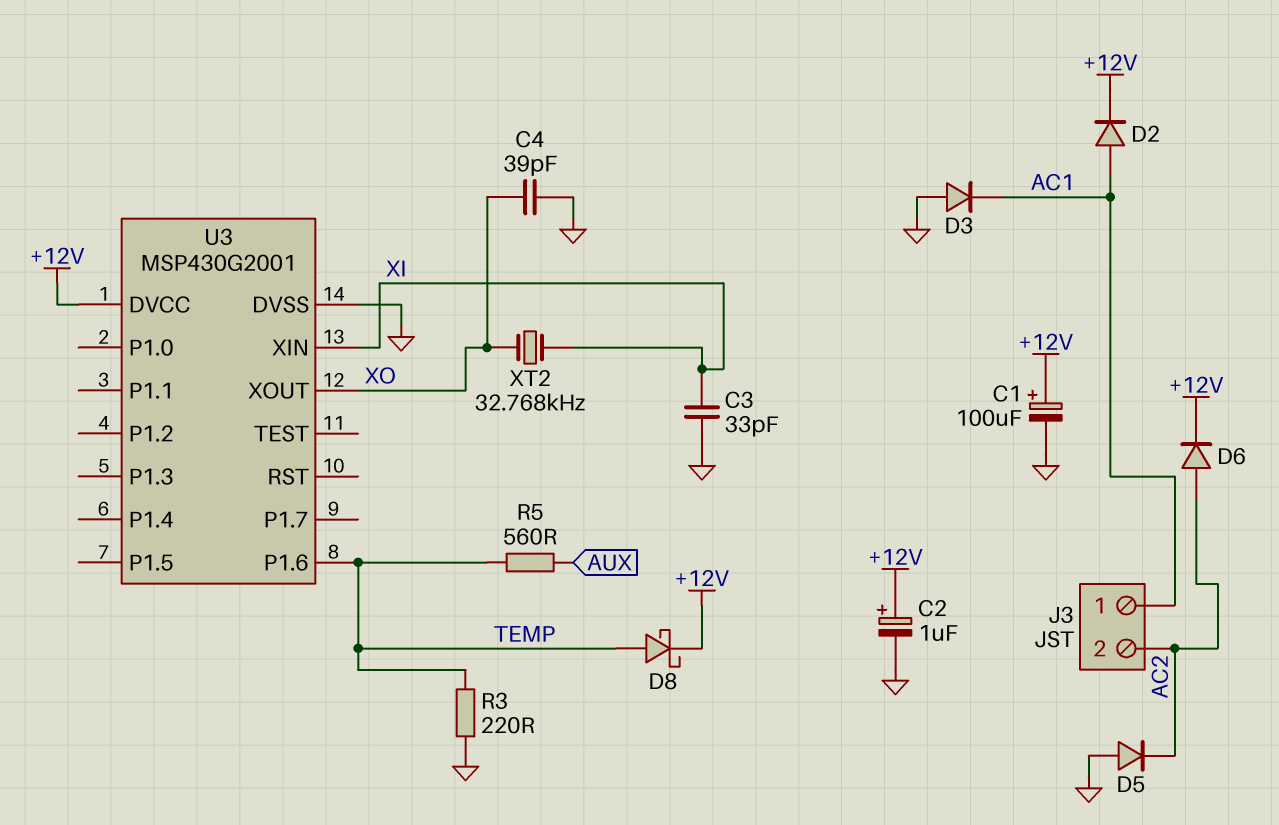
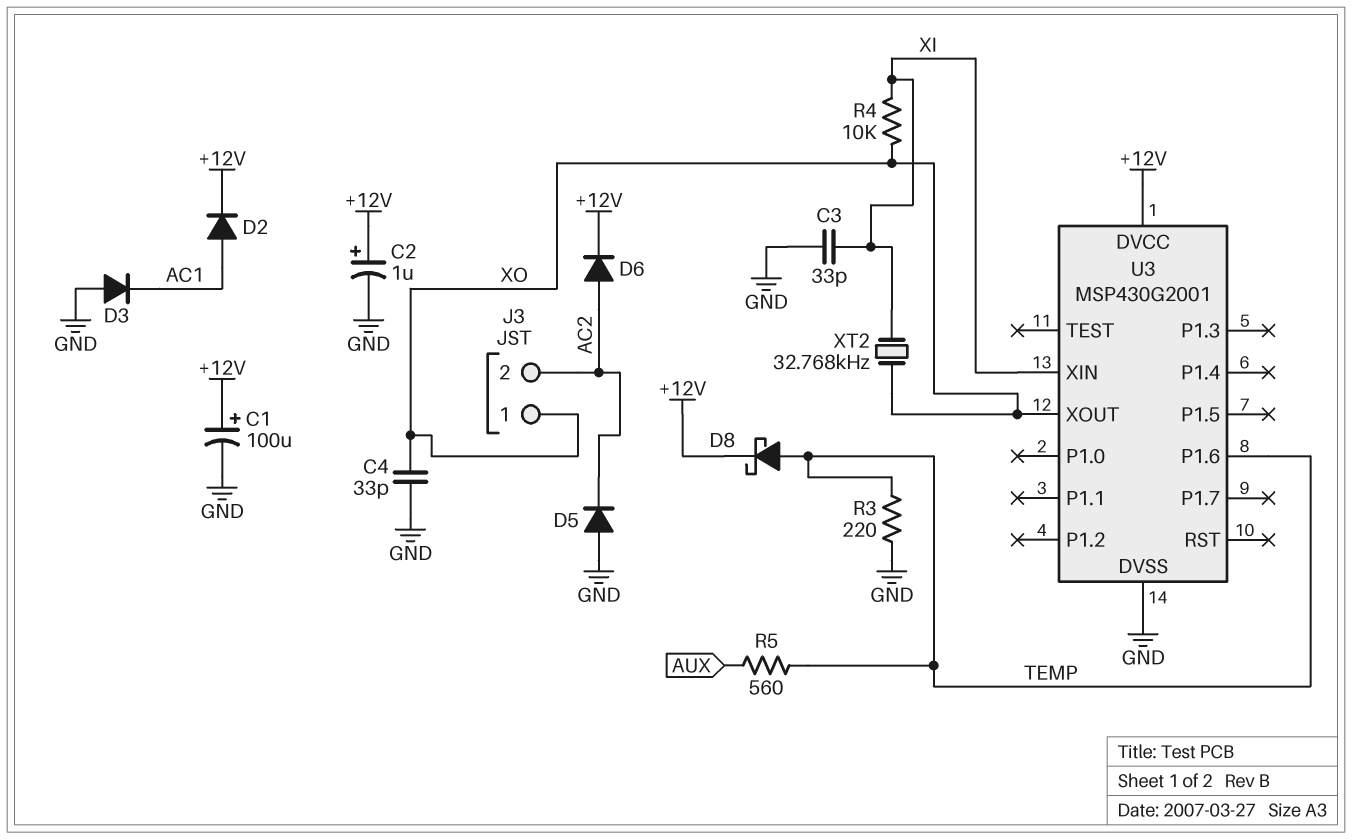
C4: 39pF (GND, XO) -> 33pF (GND, XO)
J3 pin 1: AC1 -> XO
R4: none -> 10k (XI, XO)

